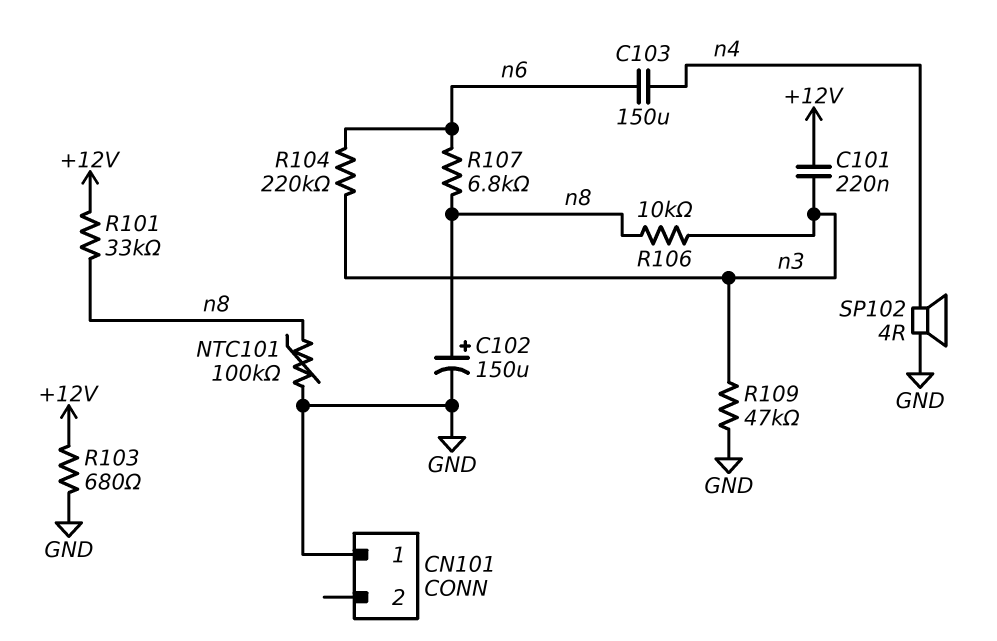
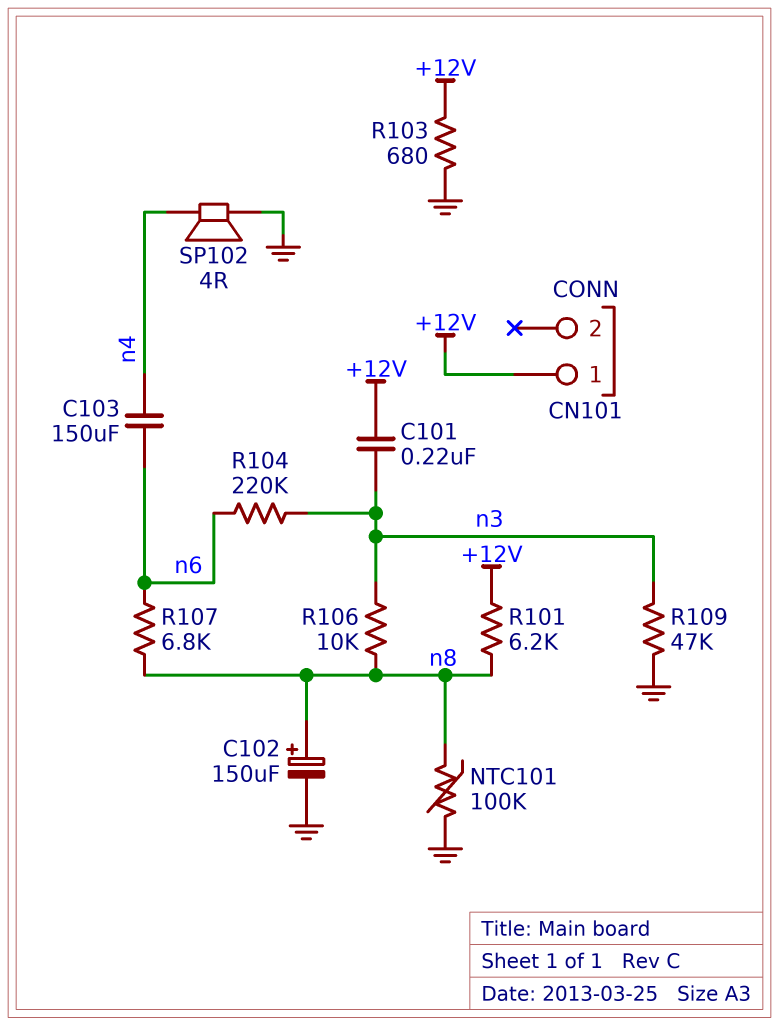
CN101 pin 1: GND -> +12V
R101: 33k (+12V, n8) -> 6.2k (+12V, n8)

